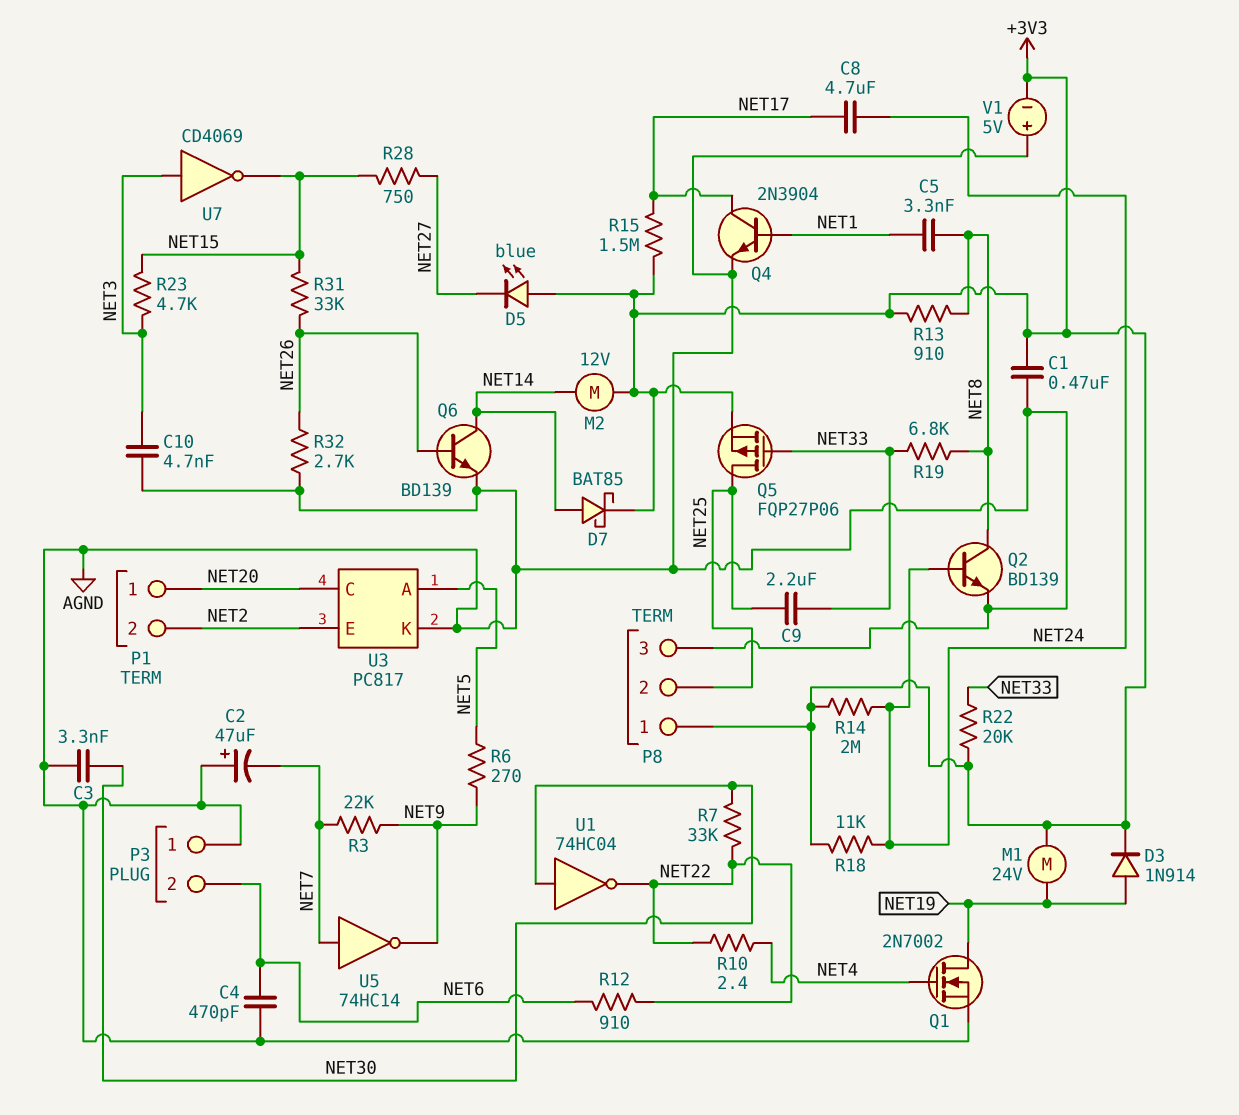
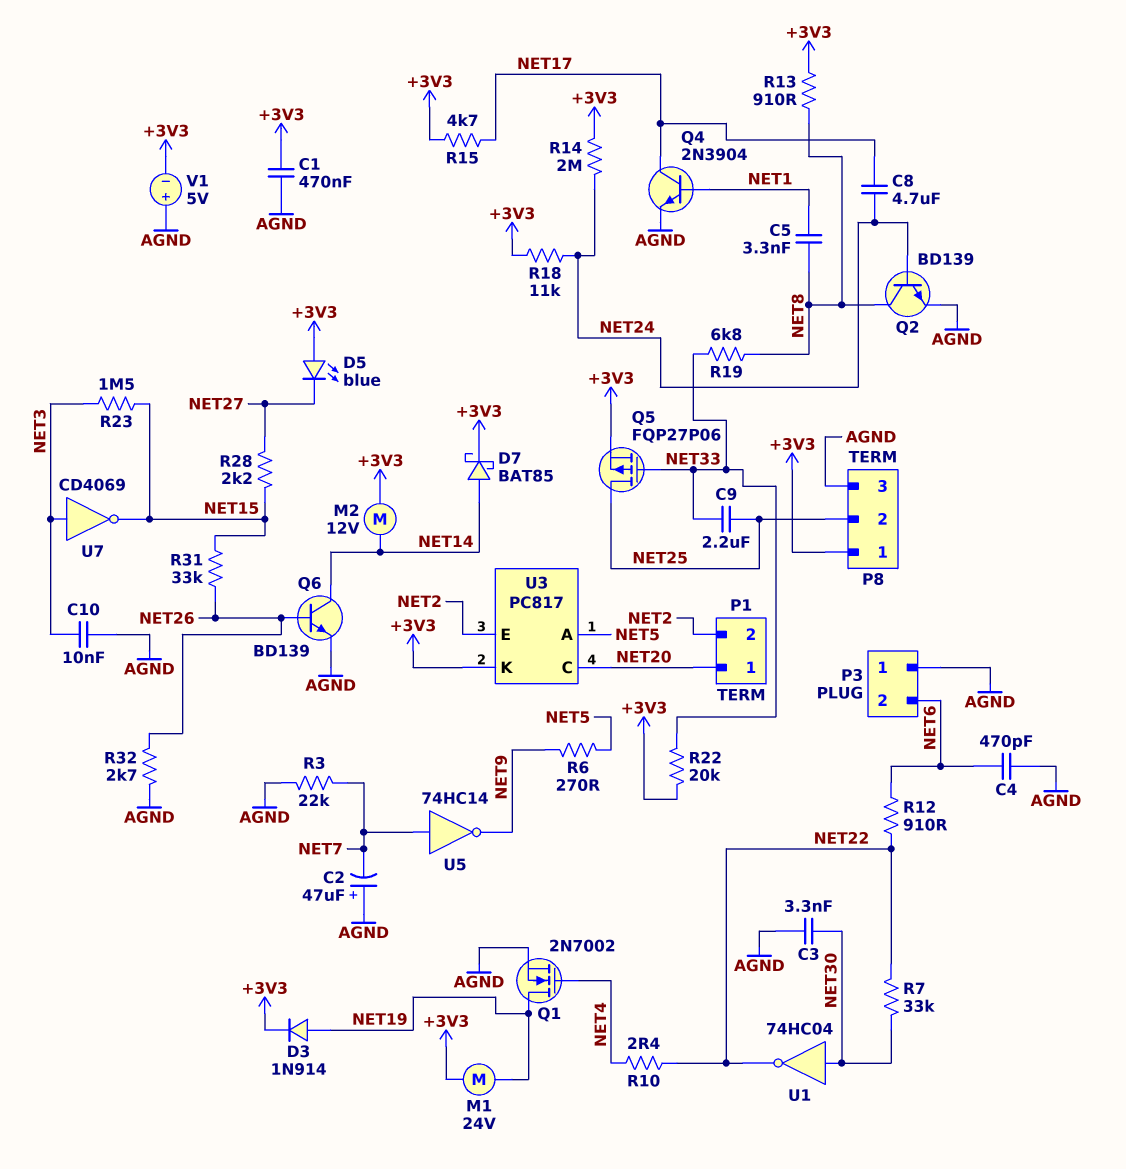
C10: 4.7nF (AGND, NET3) -> 10nF (AGND, NET3)
R3: 22k (NET7, NET9) -> 22k (AGND, NET7)
R15: 1.5M (+3V3, NET17) -> 4.7k (+3V3, NET17)
R23: 4.7k (NET3, NET15) -> 1.5M (NET3, NET15)
R28: 750 (NET15, NET27) -> 2.2k (NET15, NET27)
U3 pin K: AGND -> +3V3

